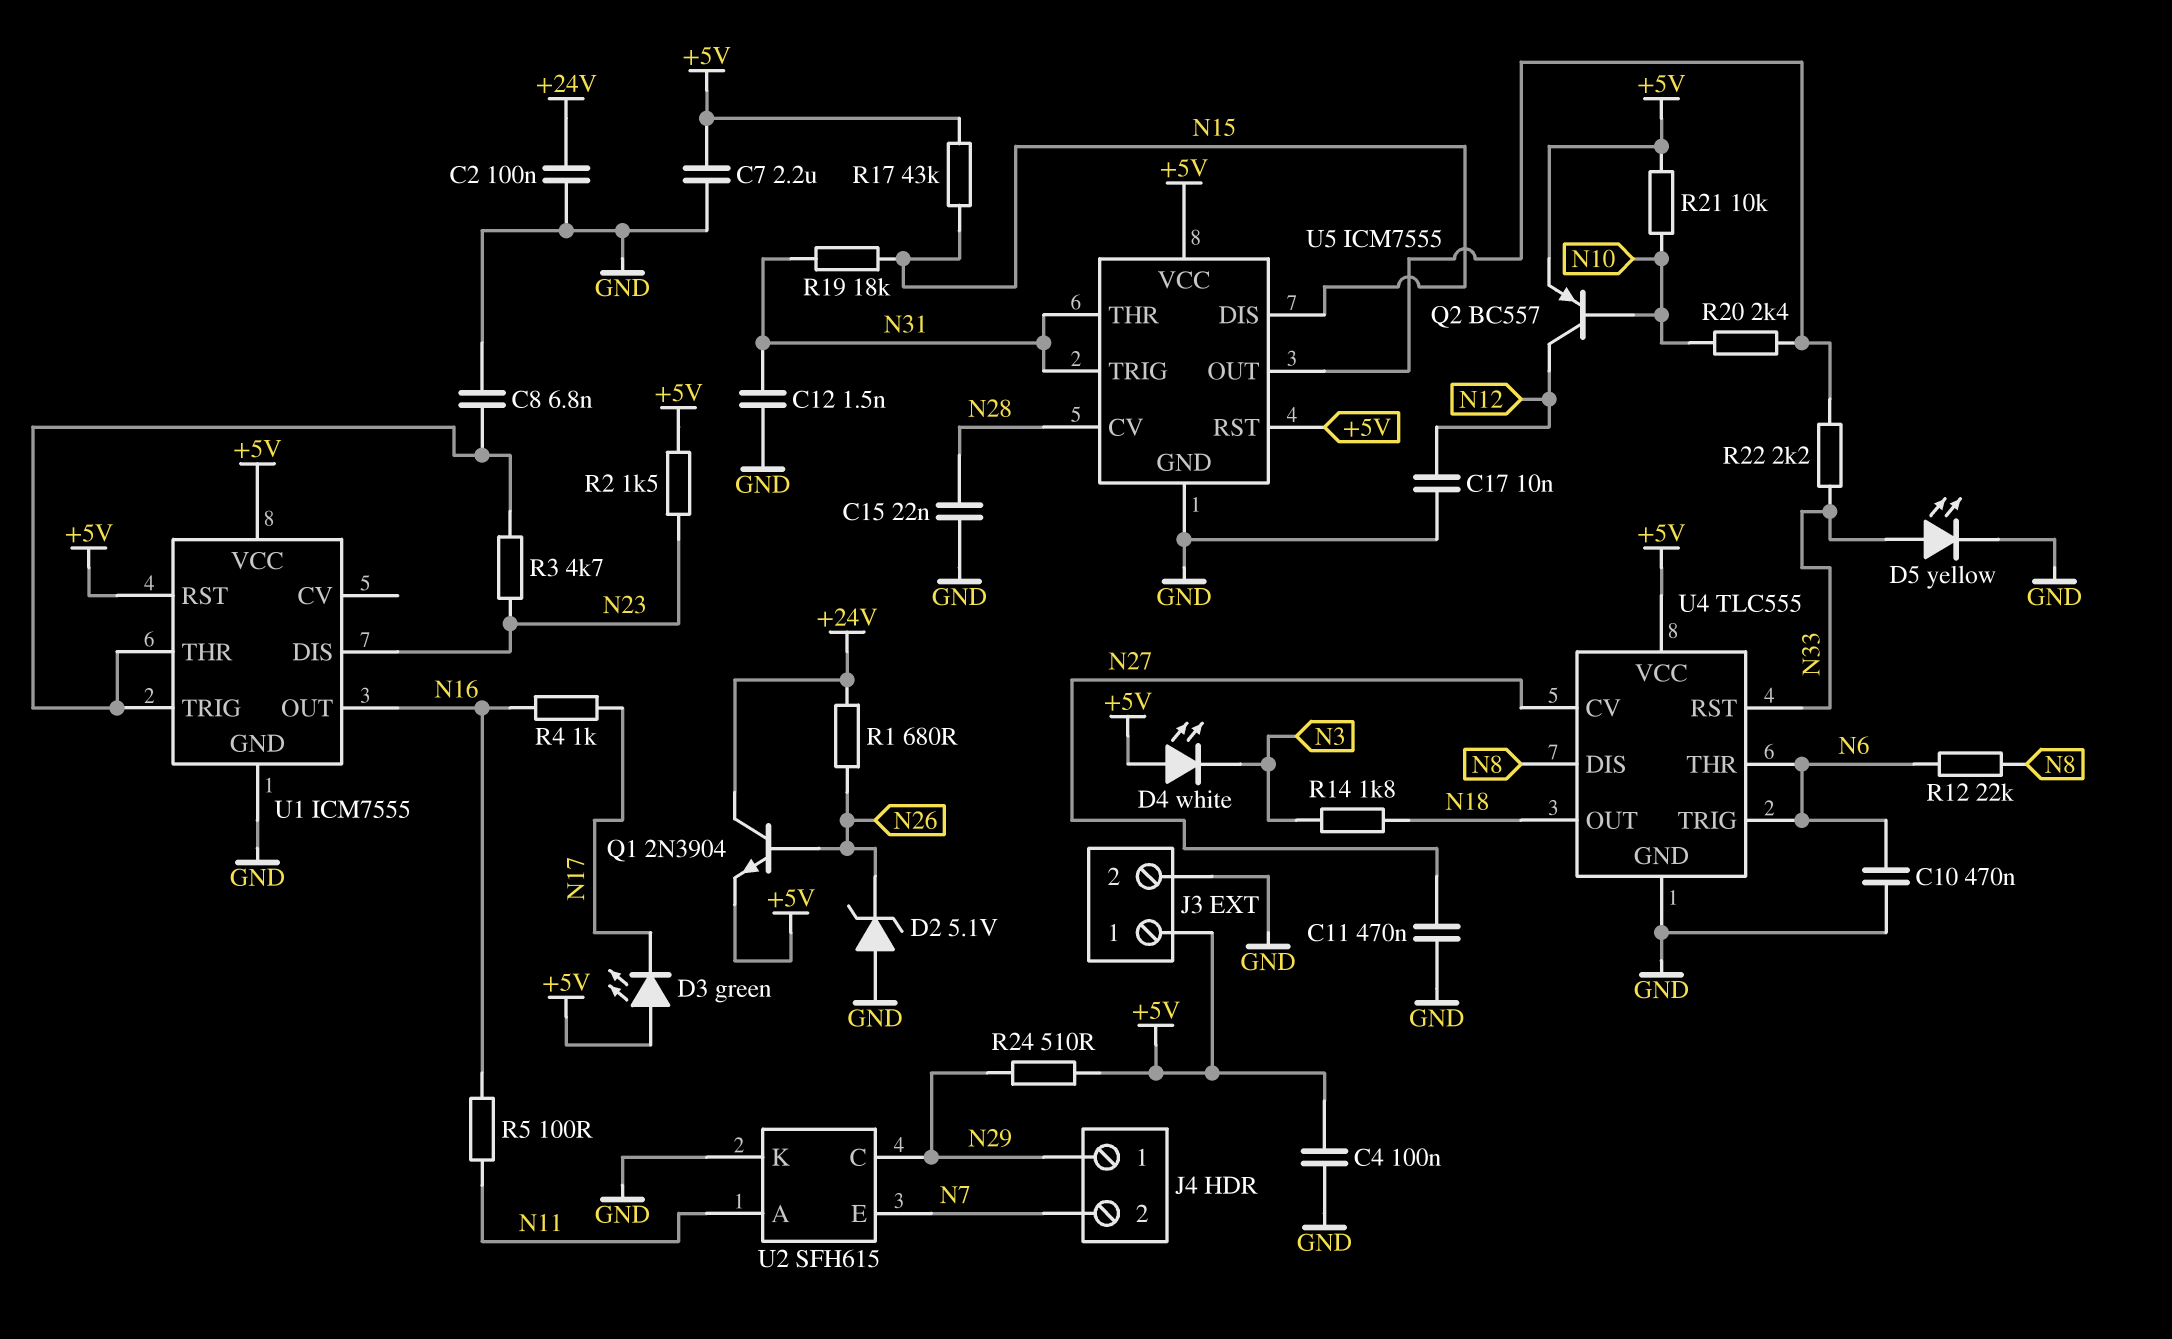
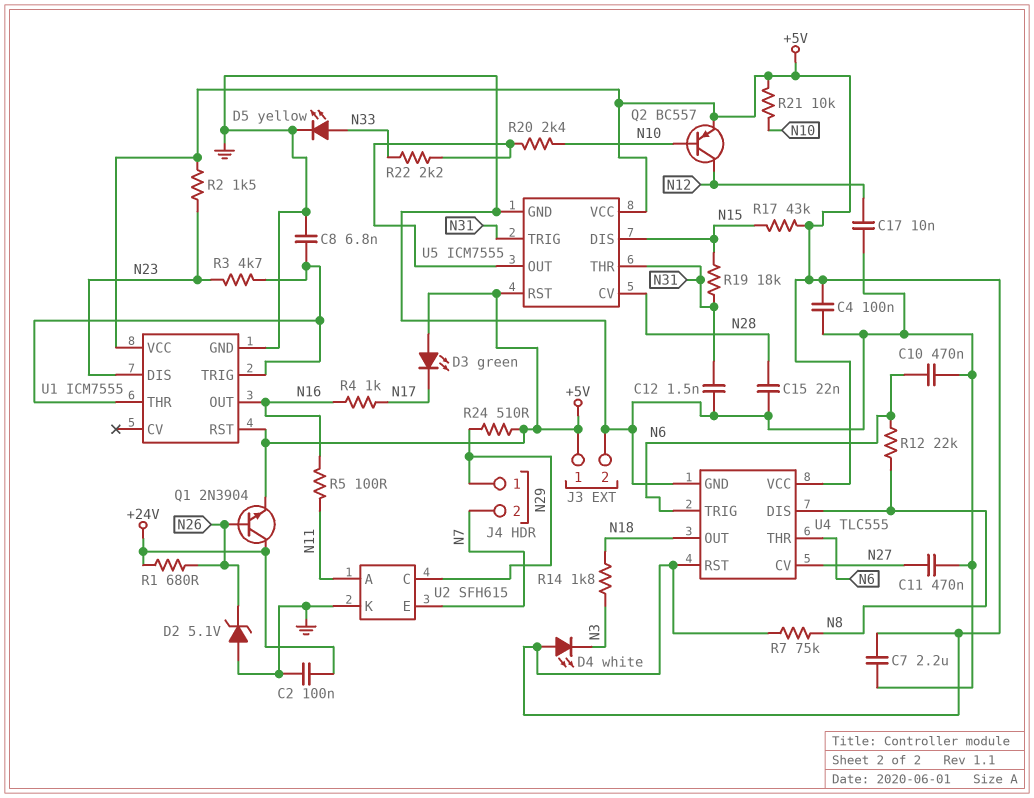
R7: none -> 75k (+5V, N8)
U4 pin RST: N33 -> +5V

